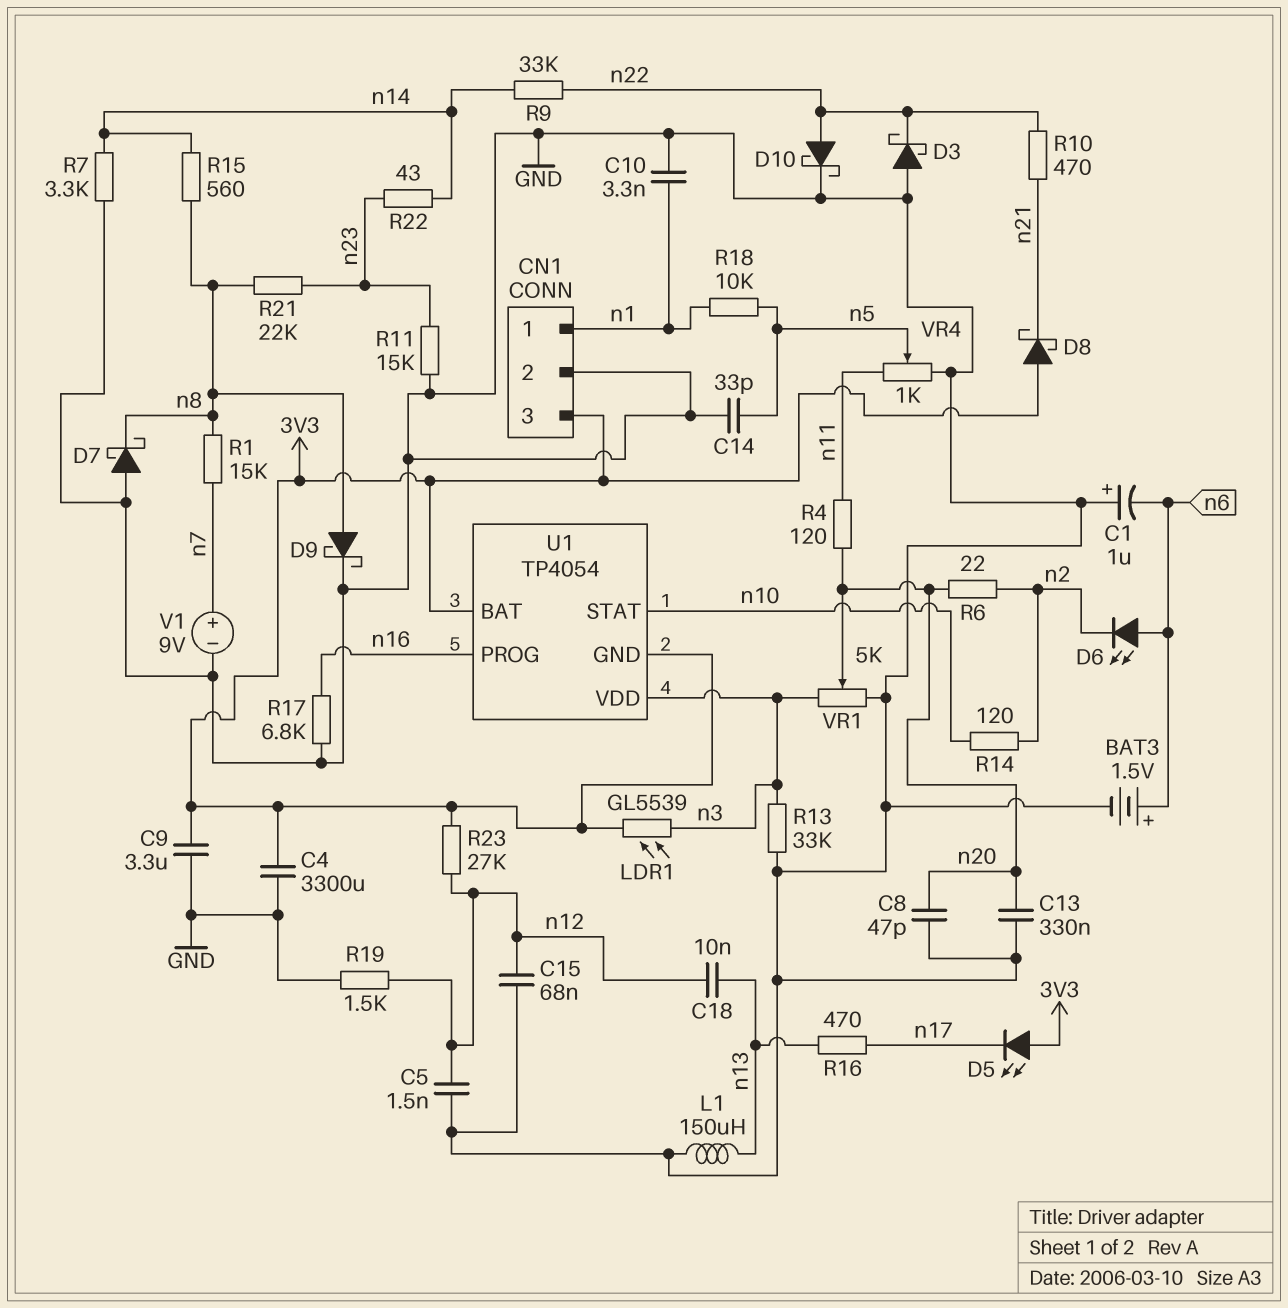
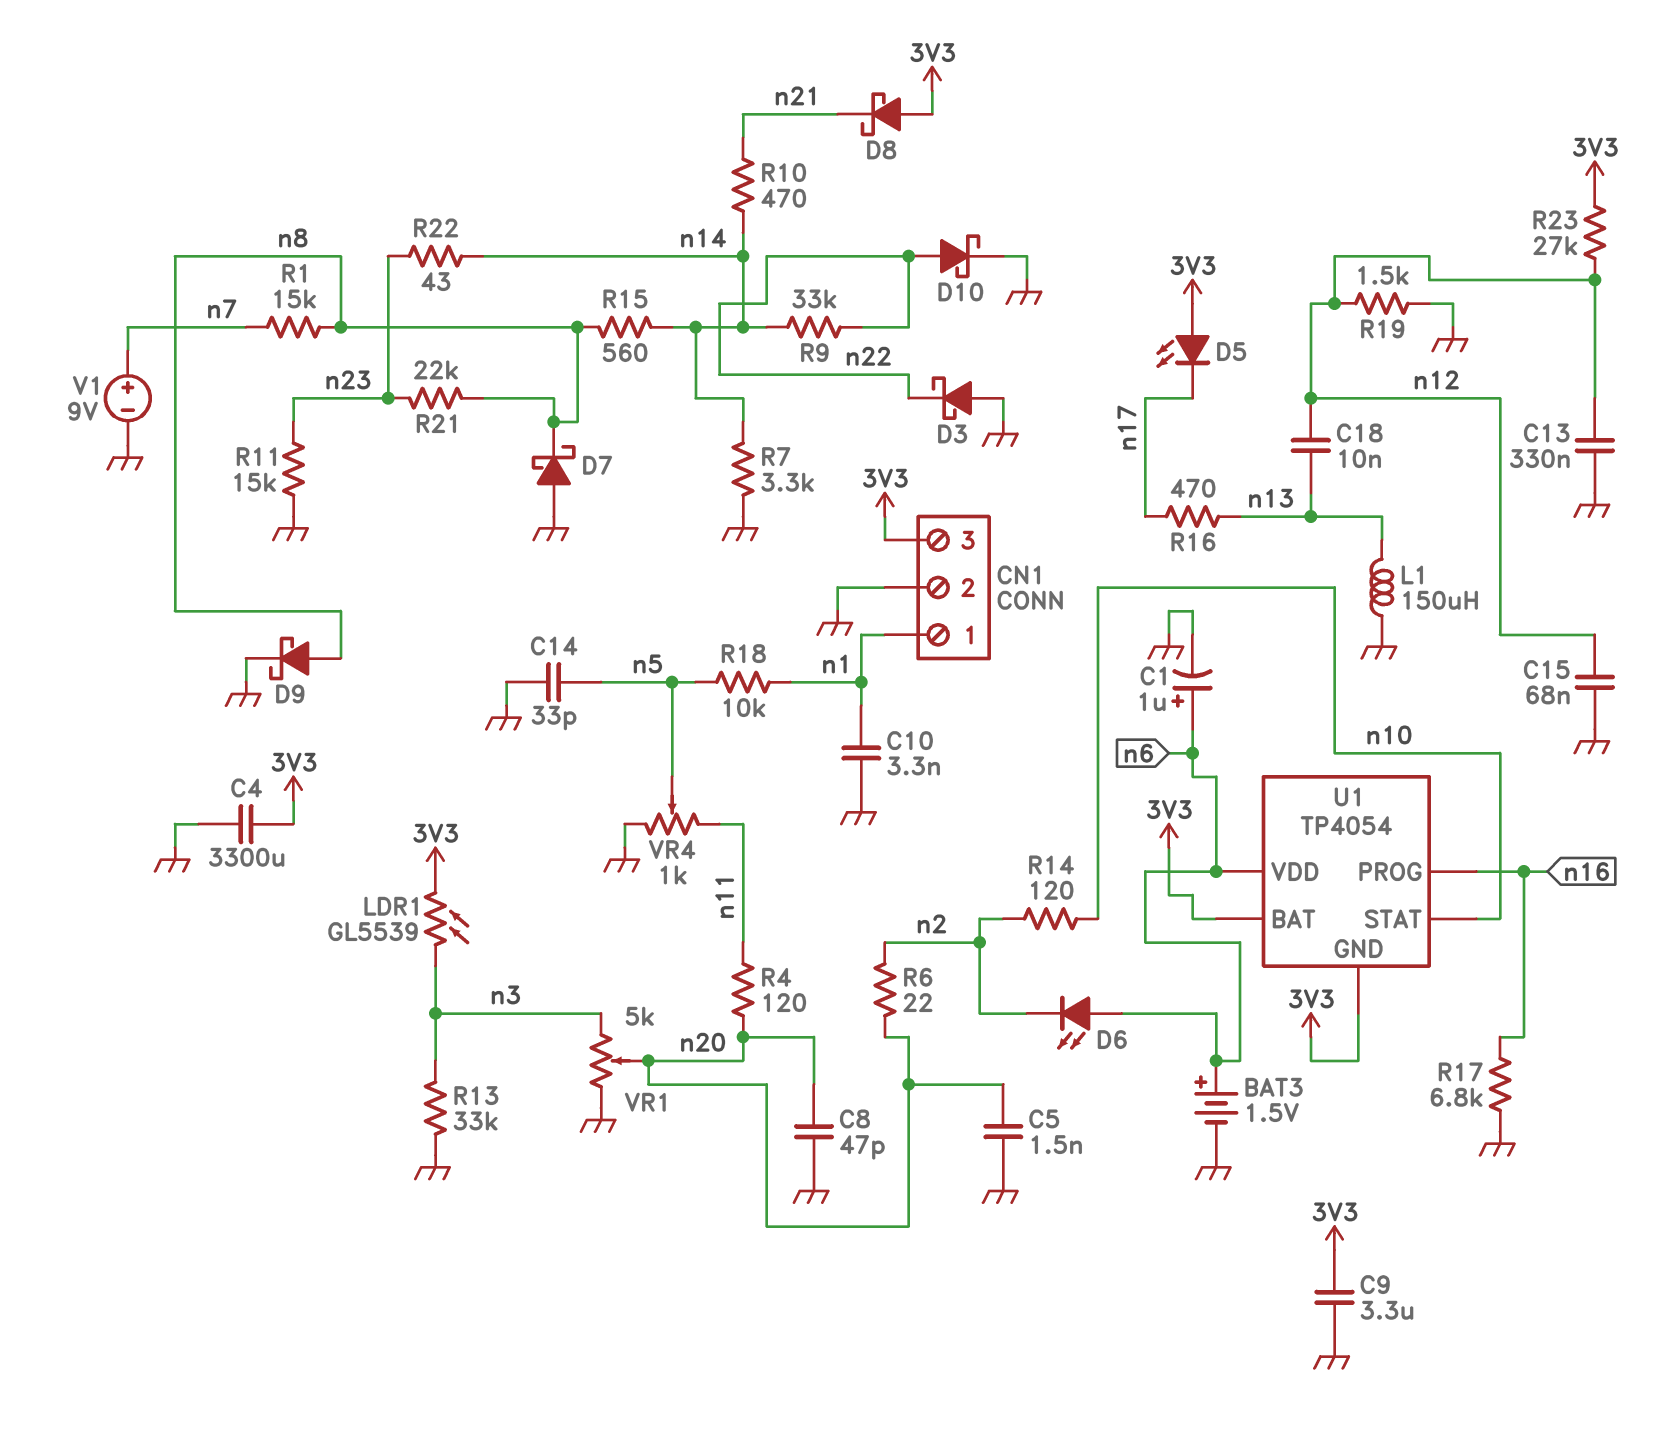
C1: 1uF (plus GND, minus n6) -> 1uF (plus n6, minus GND)
C5: 1.5nF (GND, n12) -> 1.5nF (GND, n20)
C13: 330nF (GND, n20) -> 330nF (GND, n12)
R10: 470 (n21, n22) -> 470 (n14, n21)
U1 pin VDD: n3 -> n6

